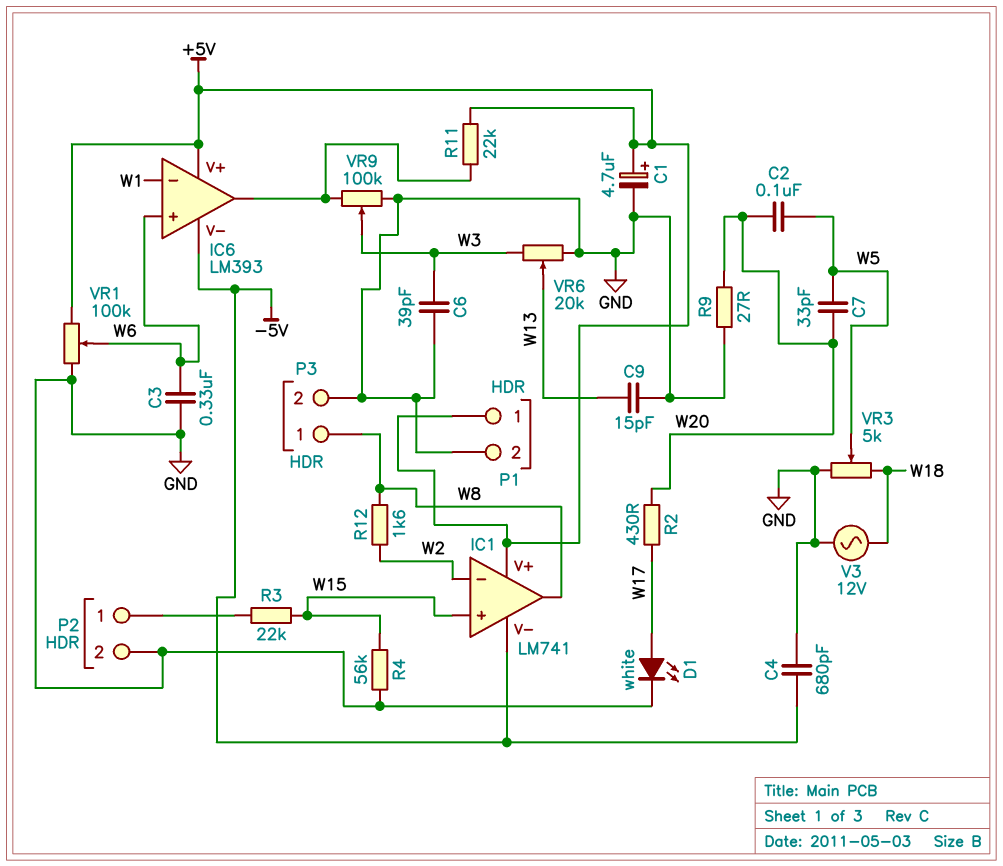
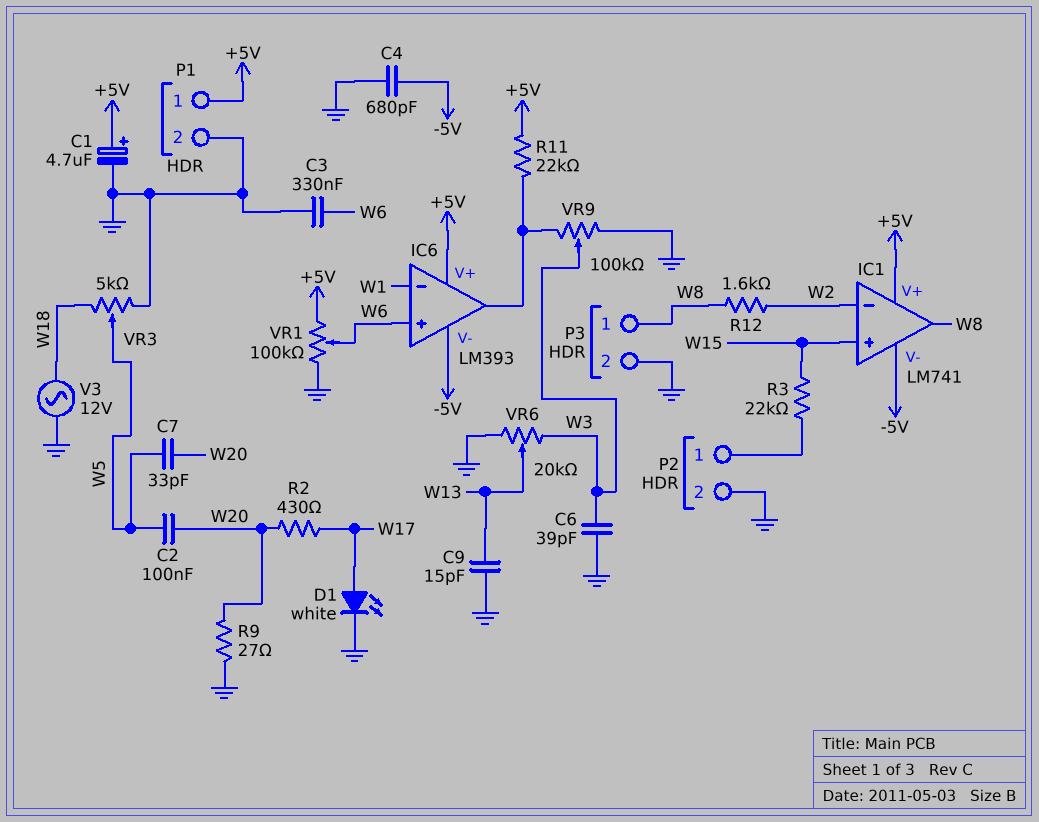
R4: 56k (GND, W15) -> none

